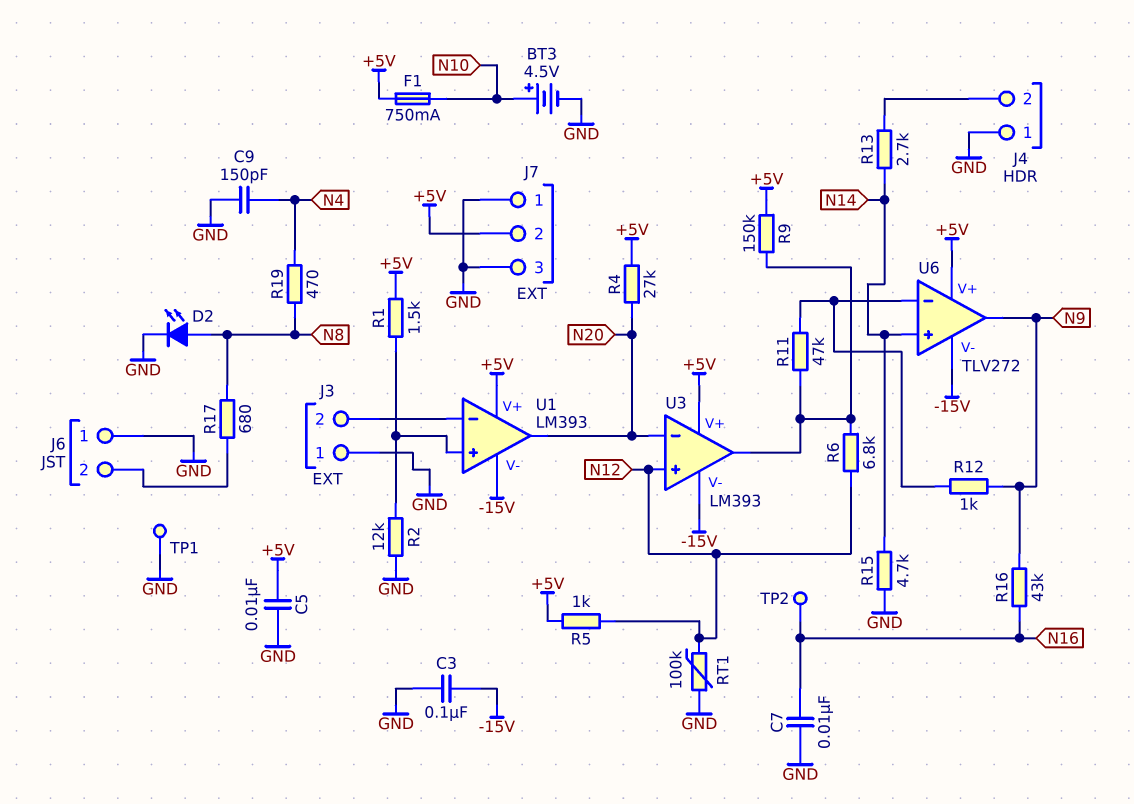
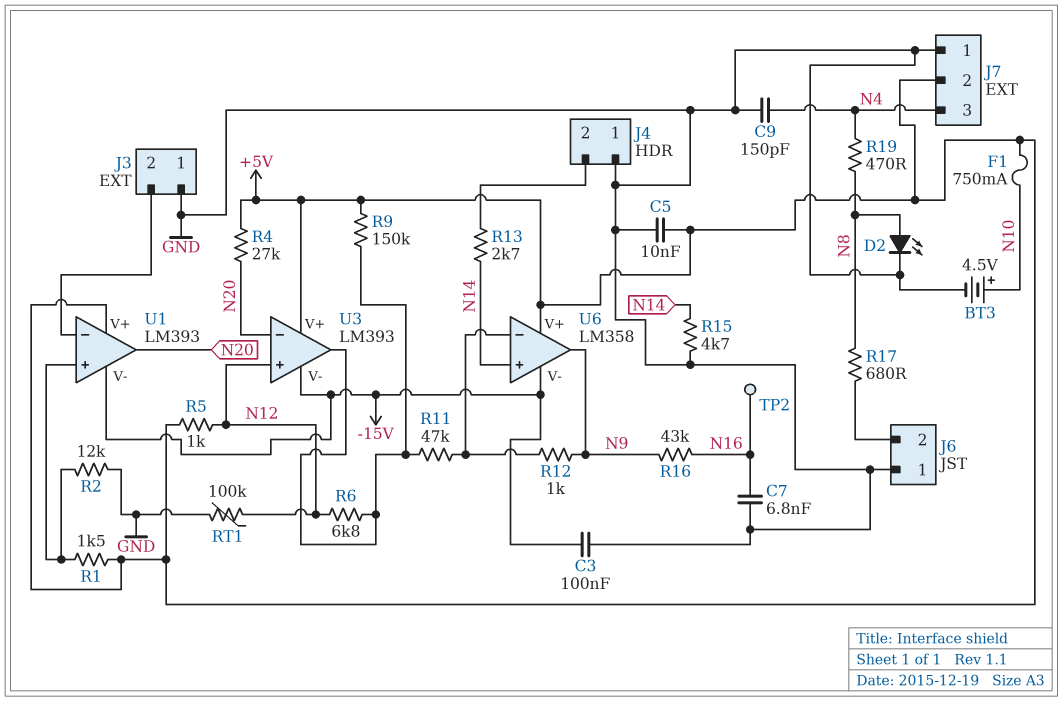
C7: 10nF (GND, N16) -> 6.8nF (GND, N16)
J7 pin 3: GND -> N4
TP1: test point (GND) -> none
U6: TLV272 -> LM358

